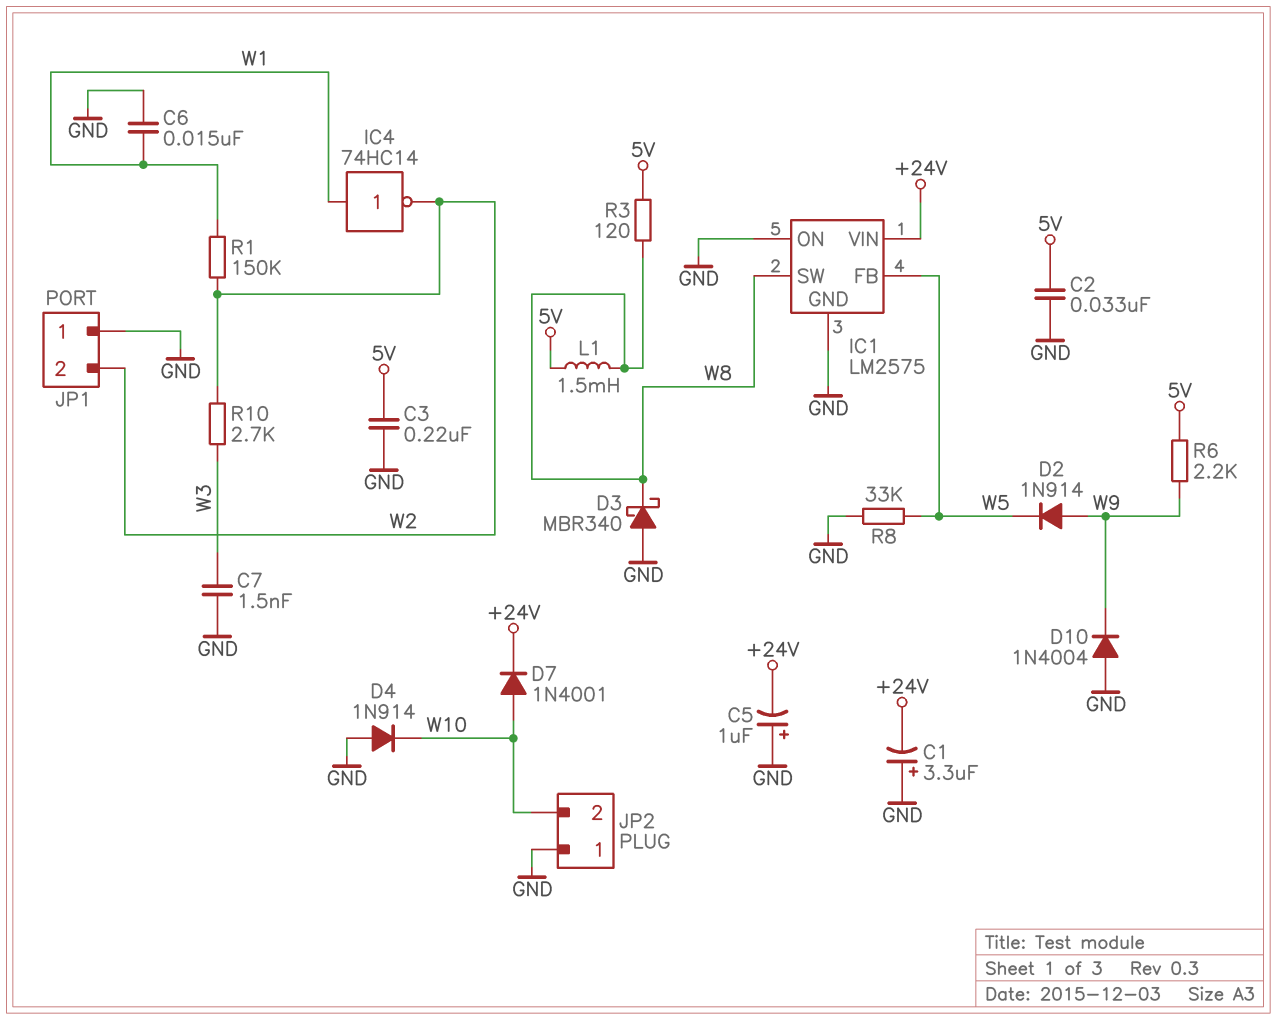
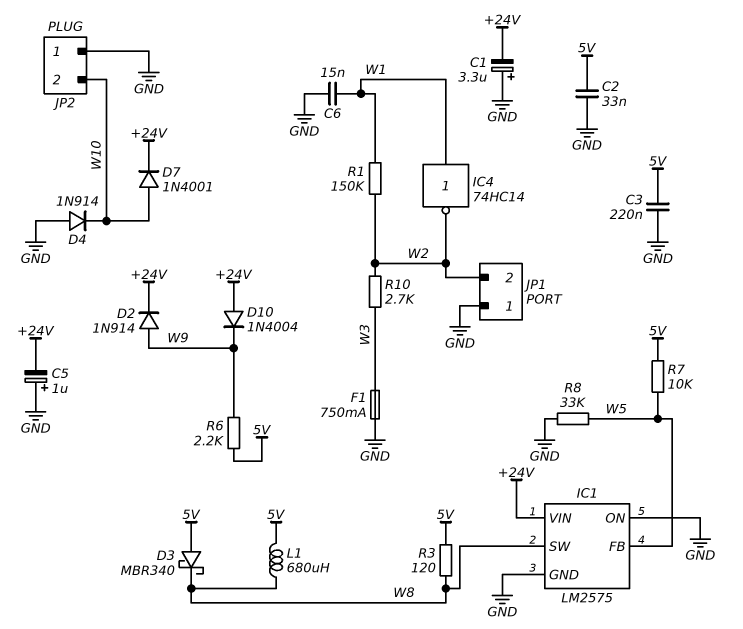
C7: 1.5nF (GND, W3) -> none
D2: diode 1N914 (A W9, K W5) -> diode 1N914 (A W9, K +24V)
D3: schottky MBR340 (A GND, K W8) -> schottky MBR340 (A 5V, K W8)
D10: diode 1N4004 (A GND, K W9) -> diode 1N4004 (A +24V, K W9)
F1: none -> 750mA (GND, W3)
L1: 1.5mH (5V, W8) -> 680uH (5V, W8)
R7: none -> 10k (5V, W5)

